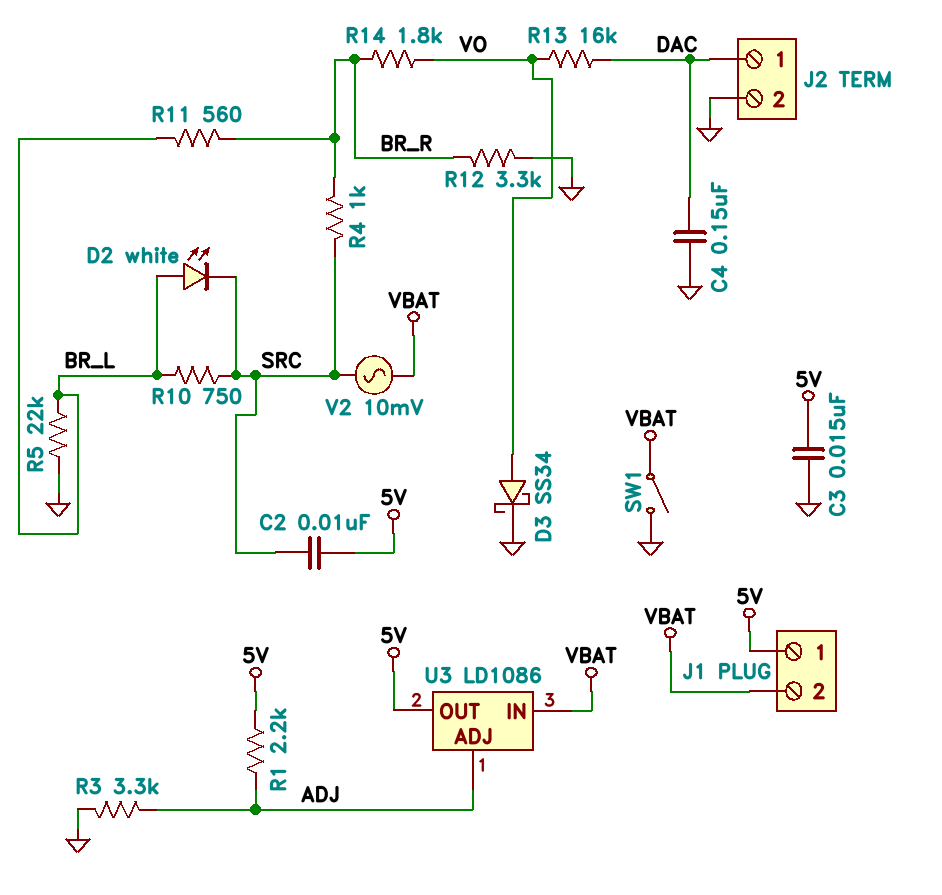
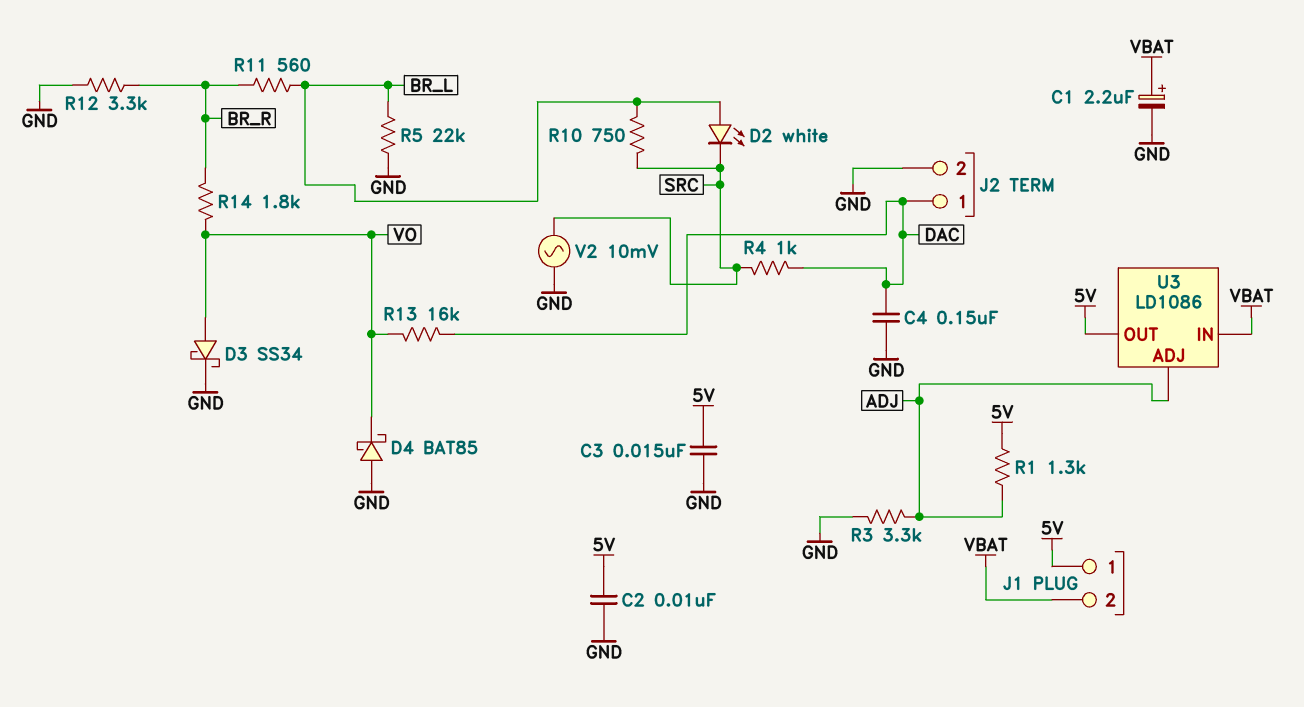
C1: none -> 2.2uF (plus VBAT, minus GND)
C2: 10nF (5V, SRC) -> 10nF (5V, GND)
D4: none -> schottky BAT85 (A GND, K VO)
R1: 2.2k (5V, ADJ) -> 1.3k (5V, ADJ)
R4: 1k (BR_R, SRC) -> 1k (DAC, SRC)
SW1: switch (GND, VBAT) -> none
V2: AC 10mV (SRC, VBAT) -> AC 10mV (GND, SRC)

